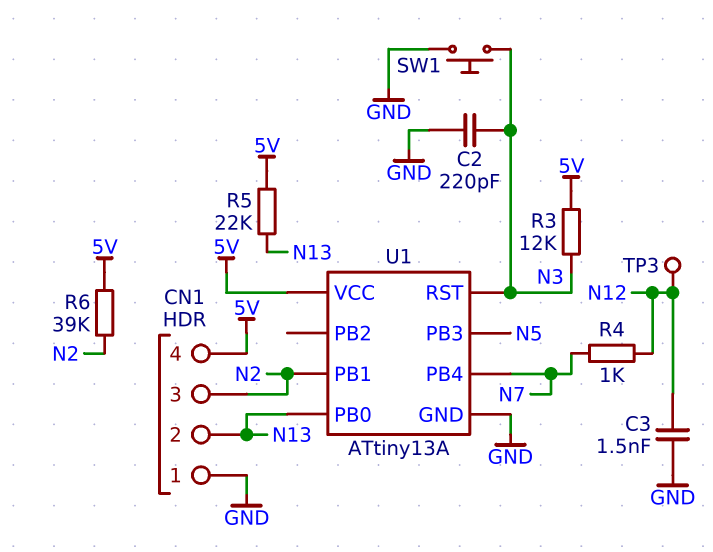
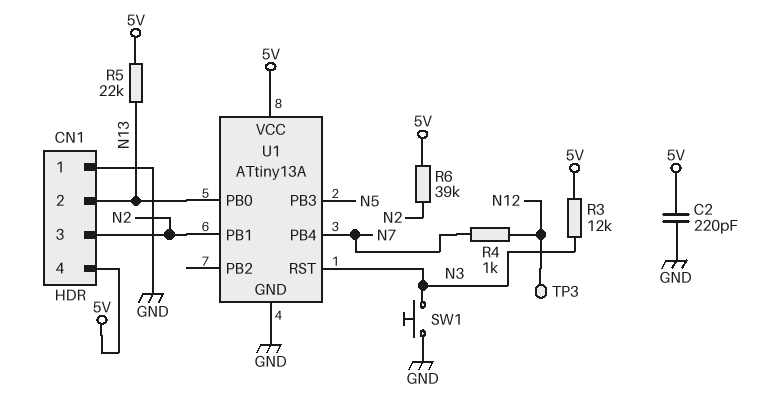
C2: 220pF (GND, N3) -> 220pF (5V, GND)
C3: 1.5nF (GND, N12) -> none

